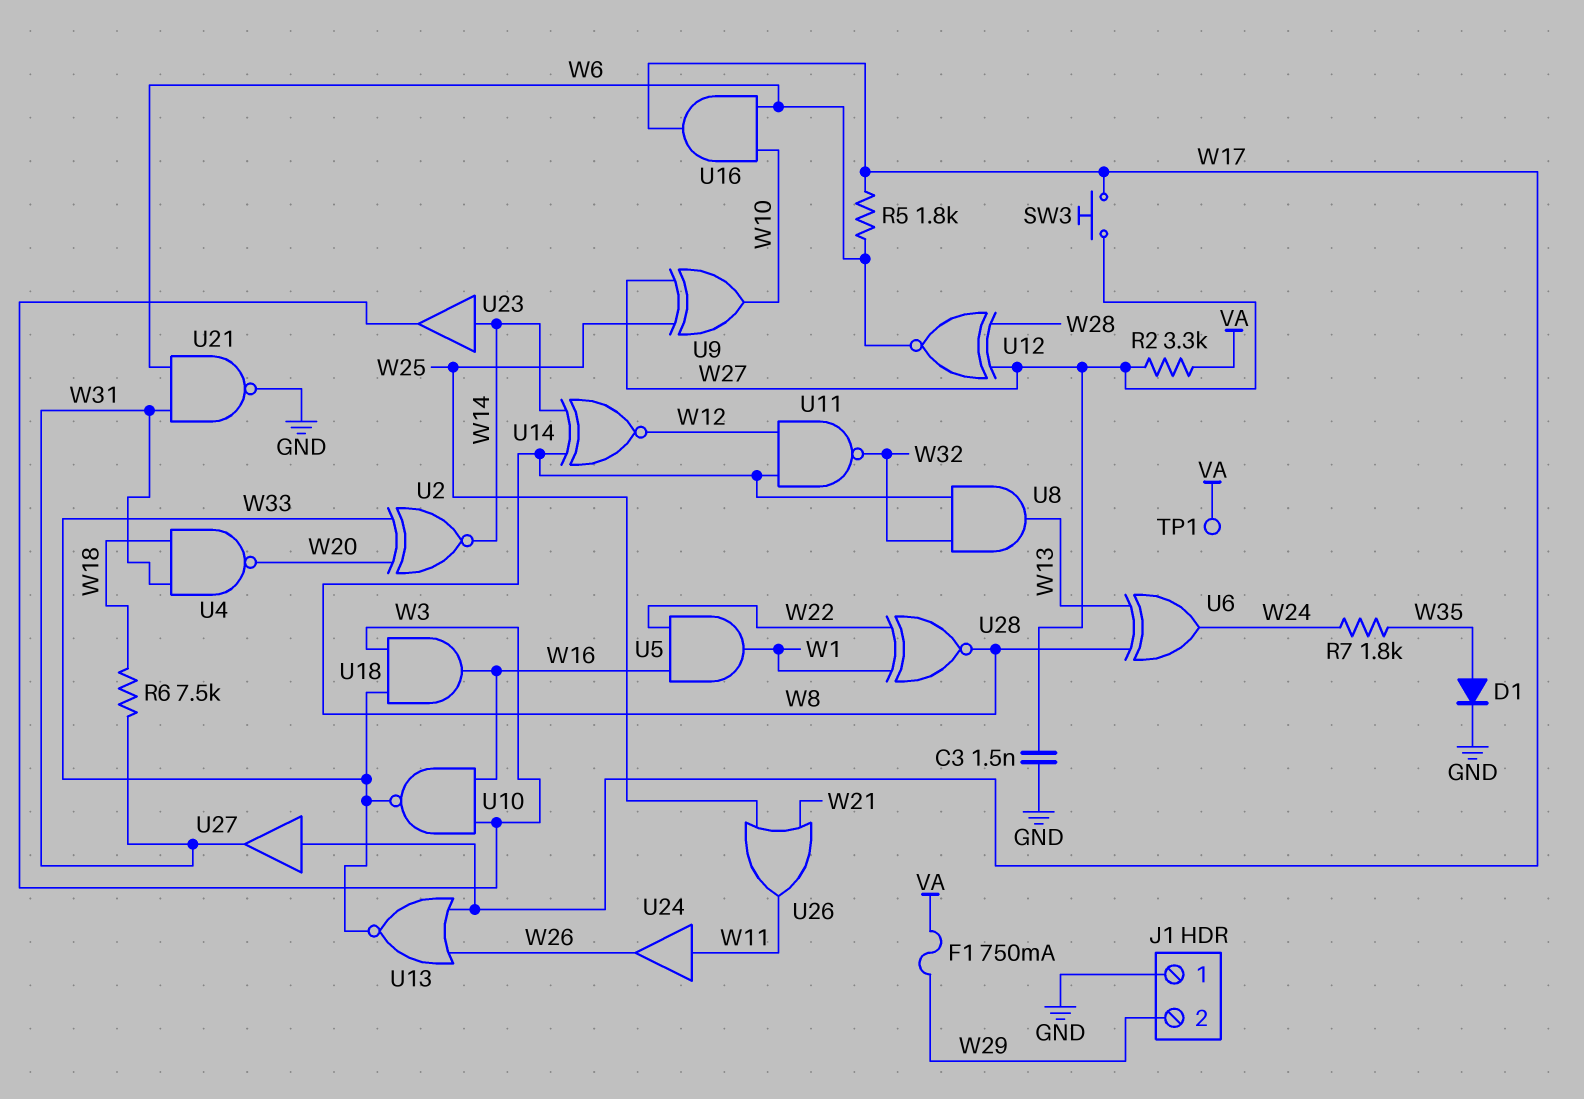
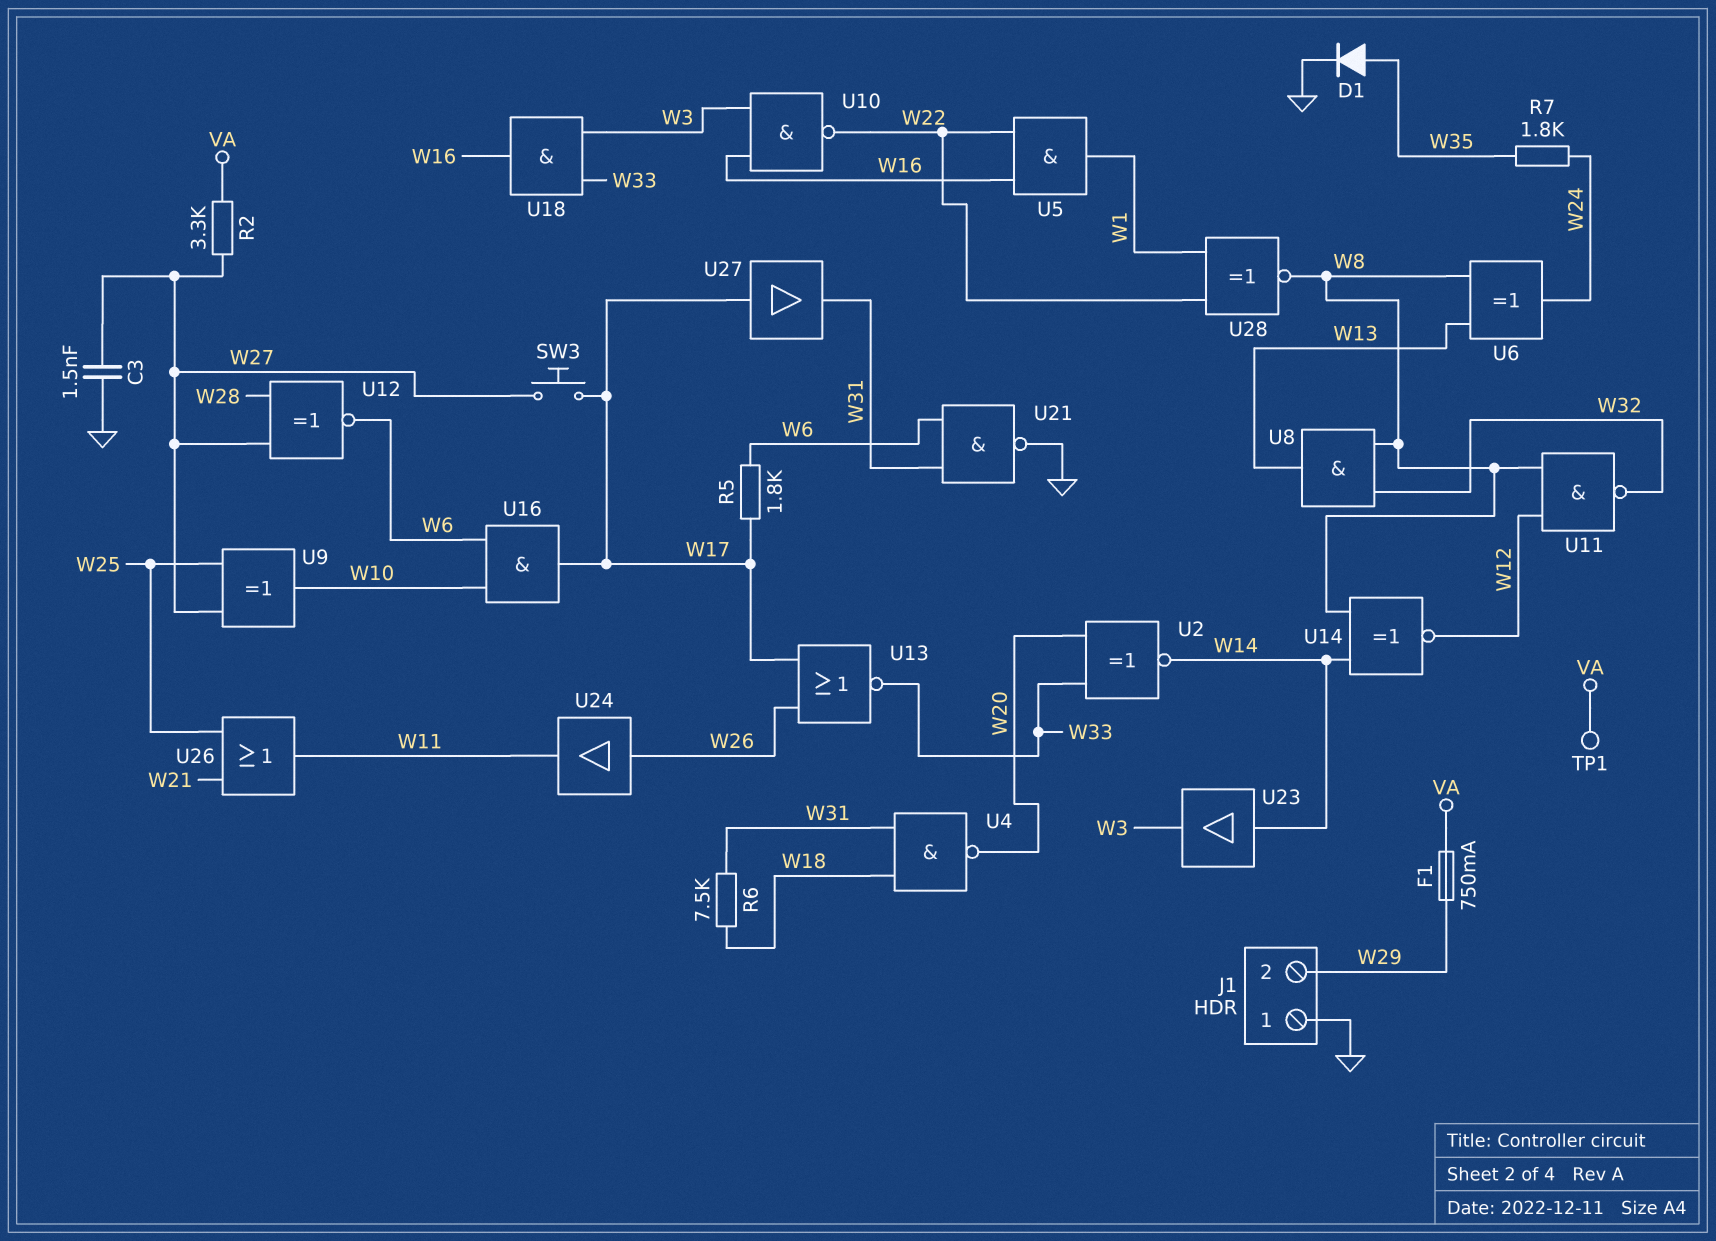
U10: NAND (in W3, in W16, out W33) -> NAND (in W3, in W16, out W22)
U24: buffer (in W11, out W26) -> buffer (in W26, out W11)

